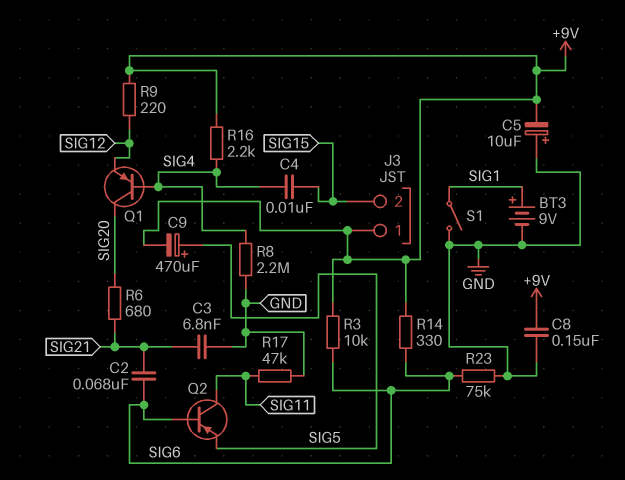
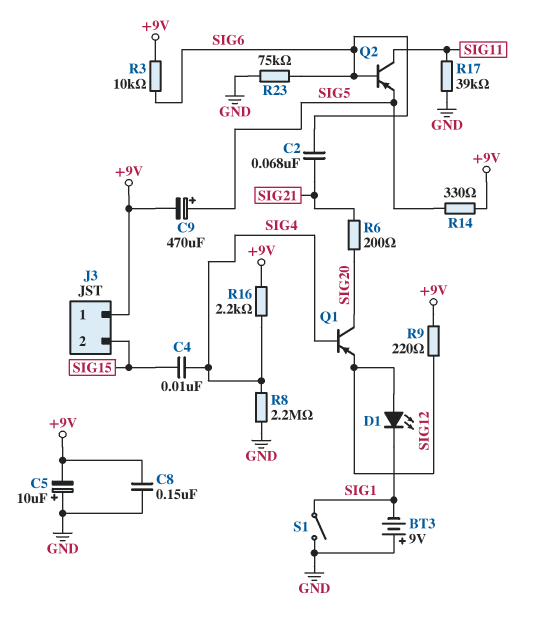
BT3: 9V (plus SIG1, minus GND) -> 9V (plus GND, minus SIG1)
C3: 6.8nF (GND, SIG21) -> none
D1: none -> LED (A SIG12, K SIG1)
R6: 680 (SIG20, SIG21) -> 200 (SIG20, SIG21)
R14: 330 (+9V, SIG6) -> 330 (+9V, SIG5)
R17: 47k (GND, SIG11) -> 39k (GND, SIG11)

